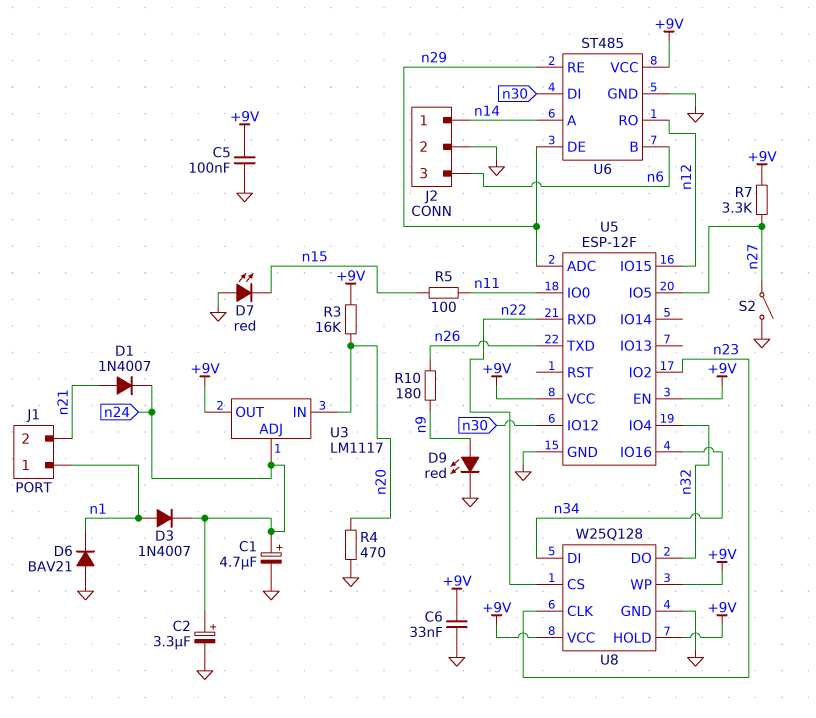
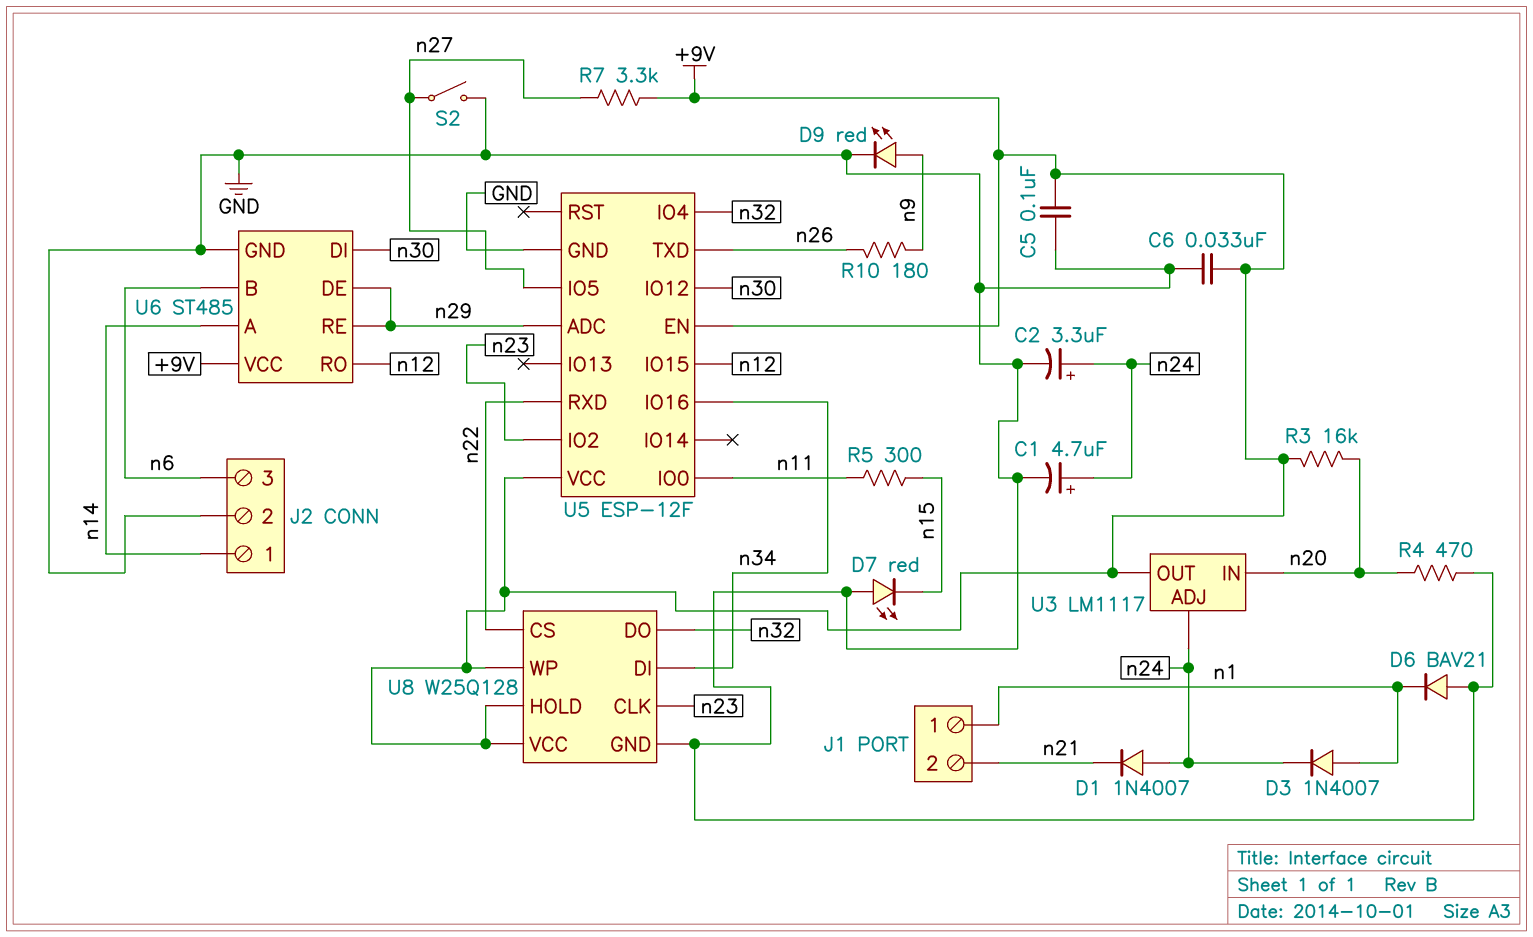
D1: diode 1N4007 (A n21, K n24) -> diode 1N4007 (A n24, K n21)
R5: 100 (n11, n15) -> 300 (n11, n15)

